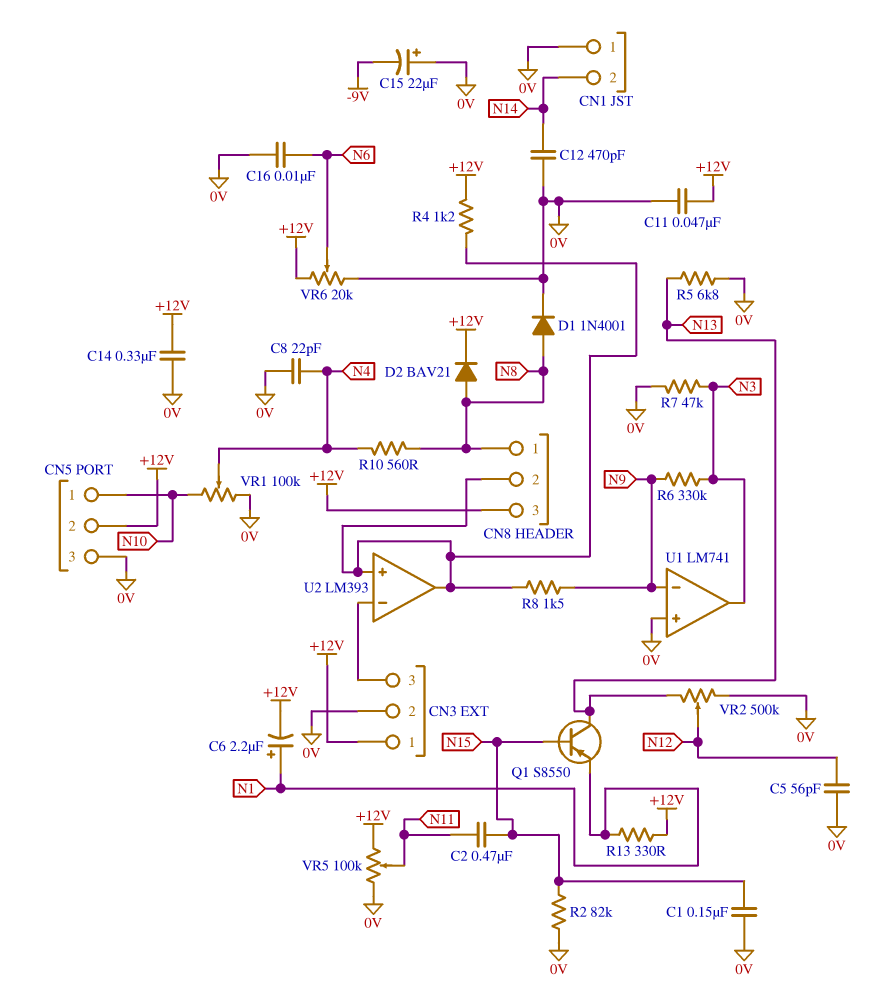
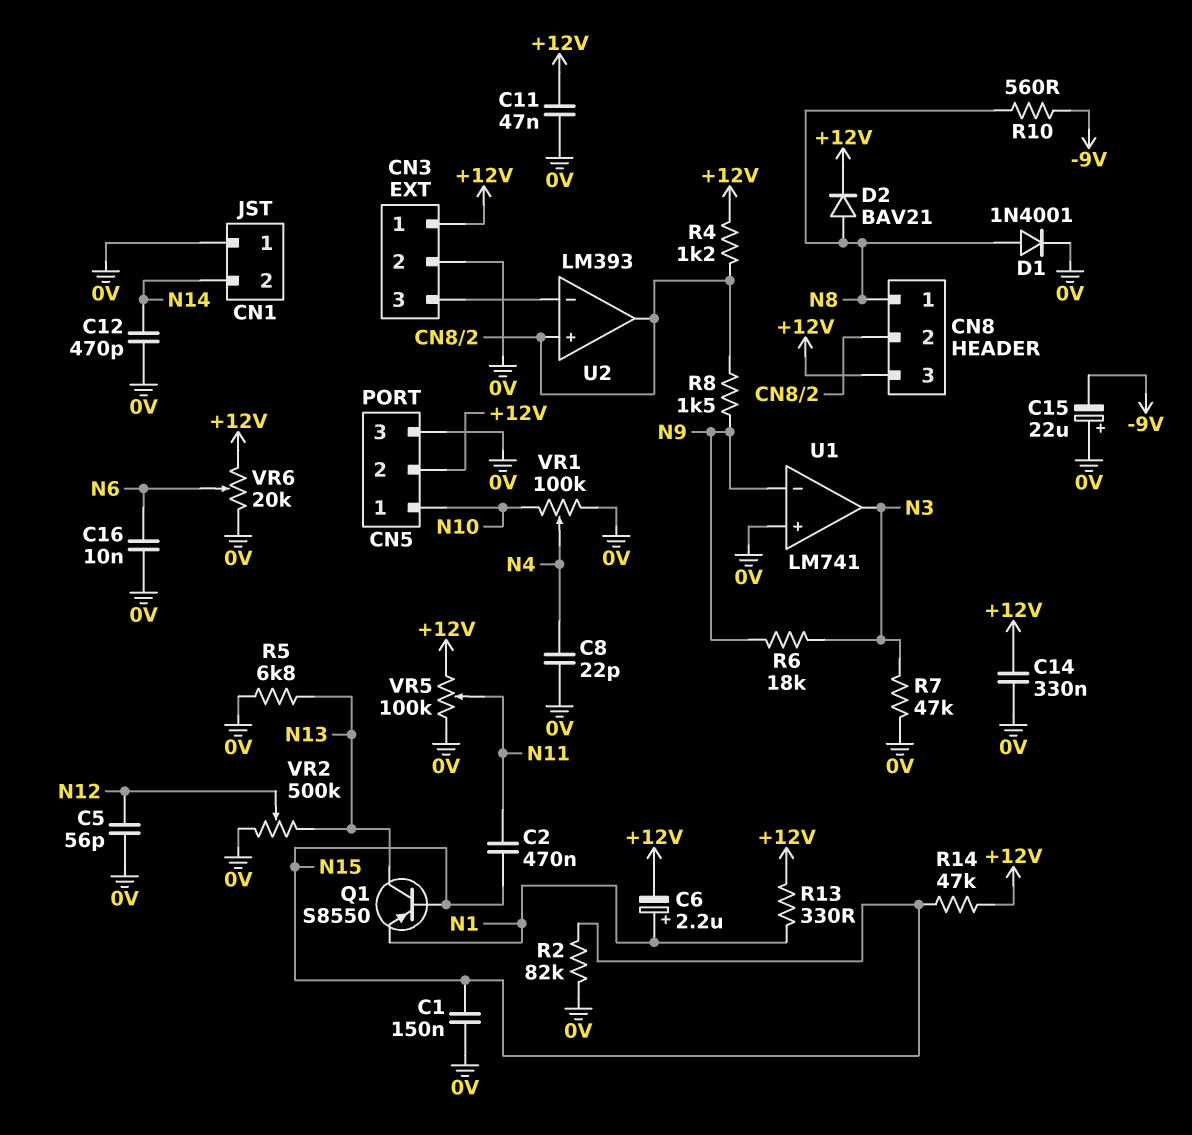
R6: 330k (N3, N9) -> 18k (N3, N9)
R10: 560 (N4, N8) -> 560 (-9V, N8)
R14: none -> 47k (+12V, N15)

